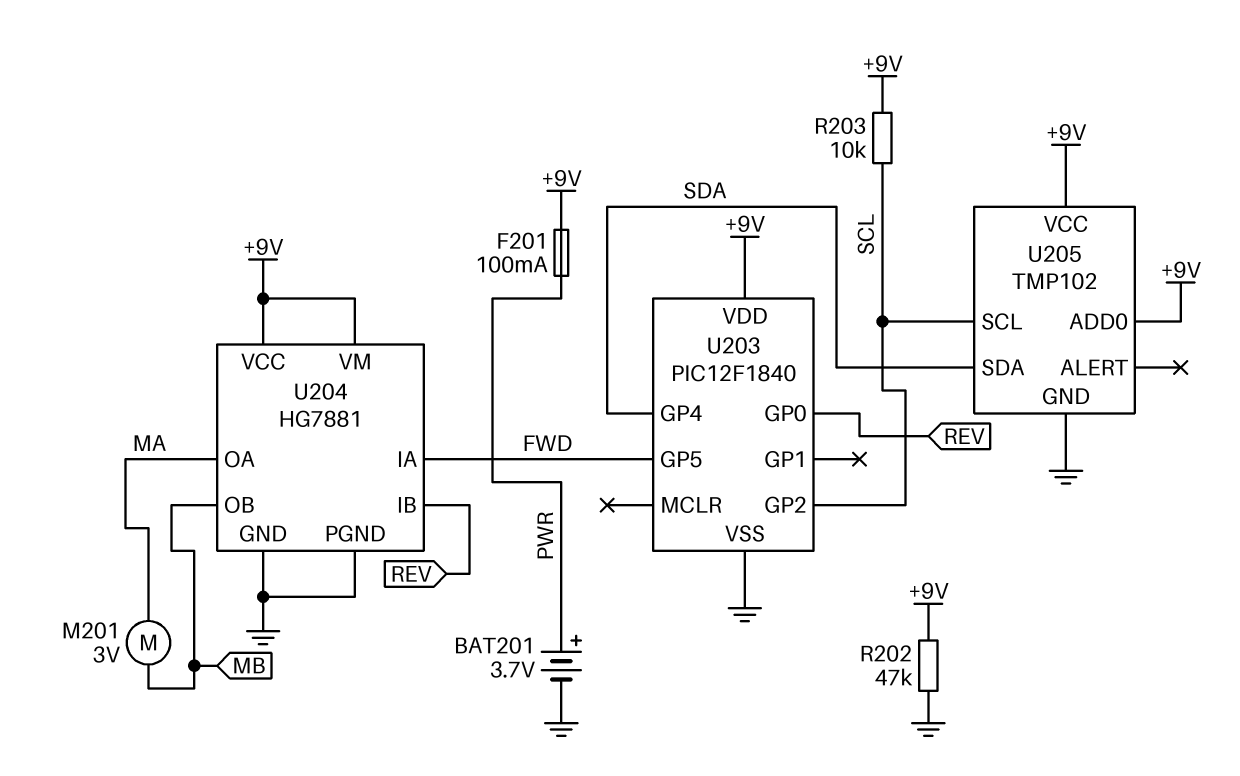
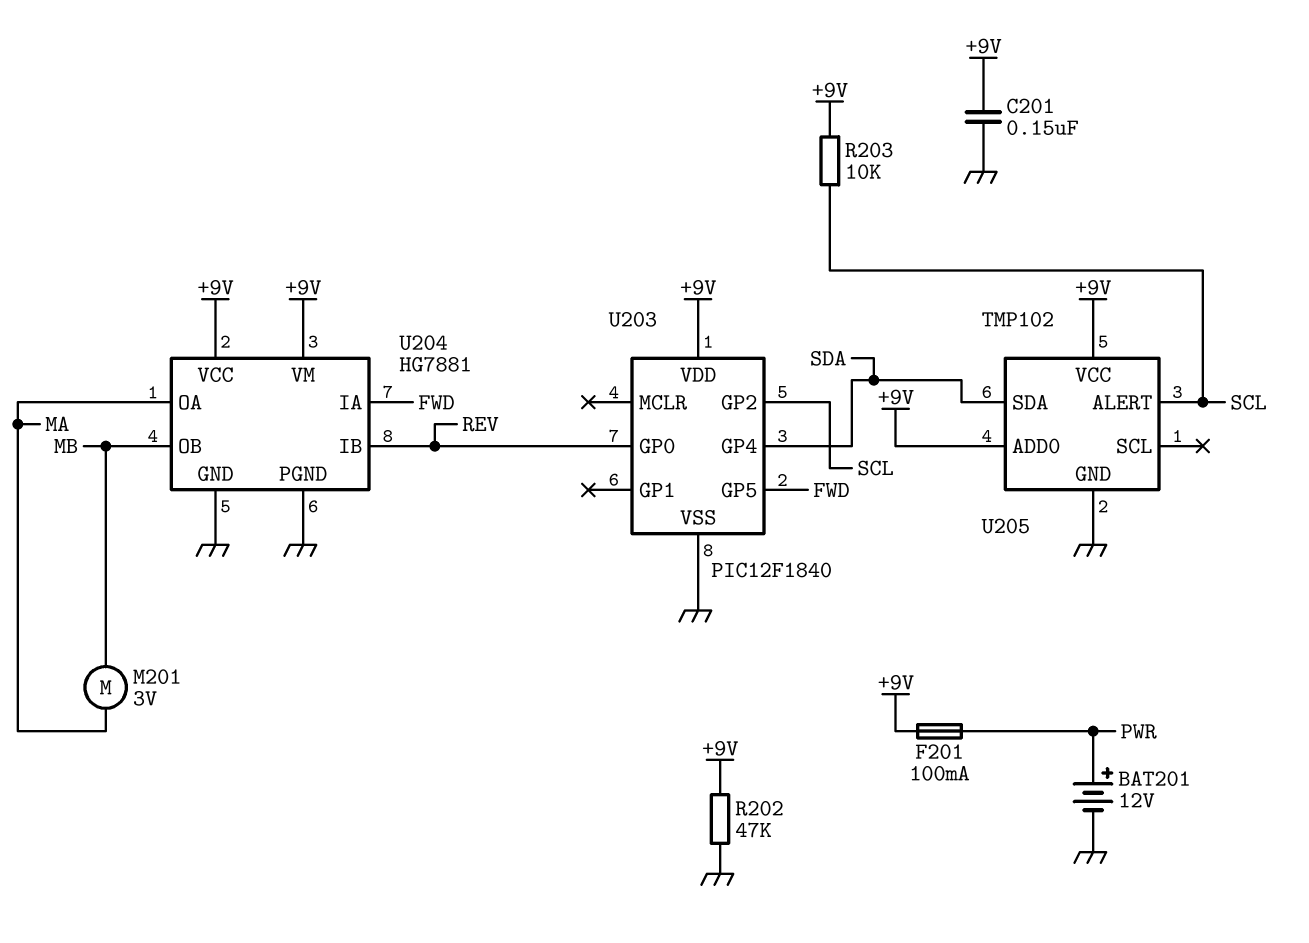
BAT201: 3.7V (plus PWR, minus GND) -> 12V (plus PWR, minus GND)
C201: none -> 150nF (+9V, GND)
U205 pin ALERT: none -> SCL
U205 pin SCL: SCL -> none

